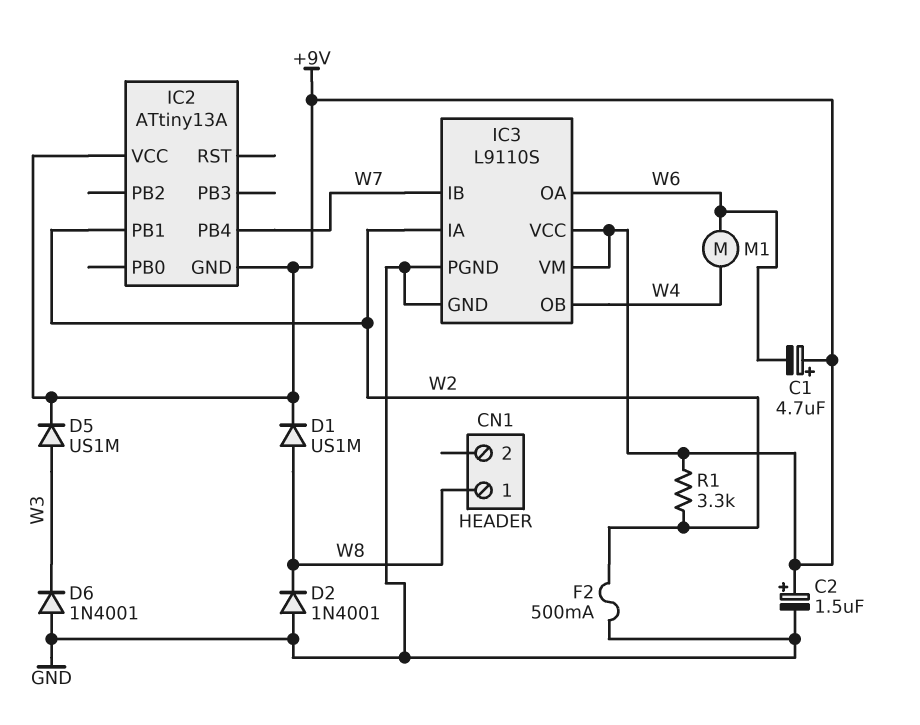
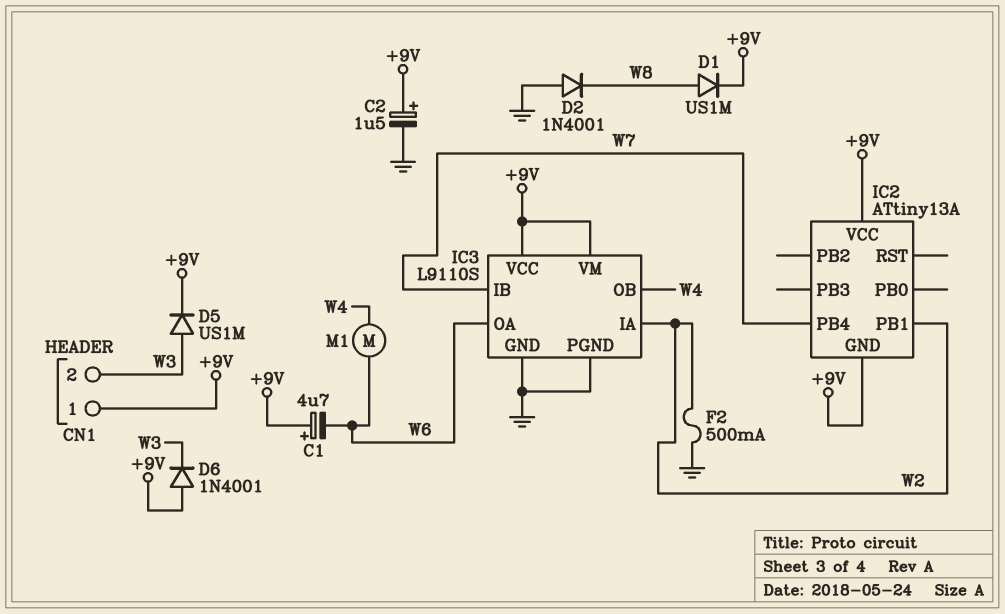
CN1 pin 1: W8 -> +9V
CN1 pin 2: none -> W3
D6: diode 1N4001 (A GND, K W3) -> diode 1N4001 (A +9V, K W3)
R1: 3.3k (+9V, W2) -> none

